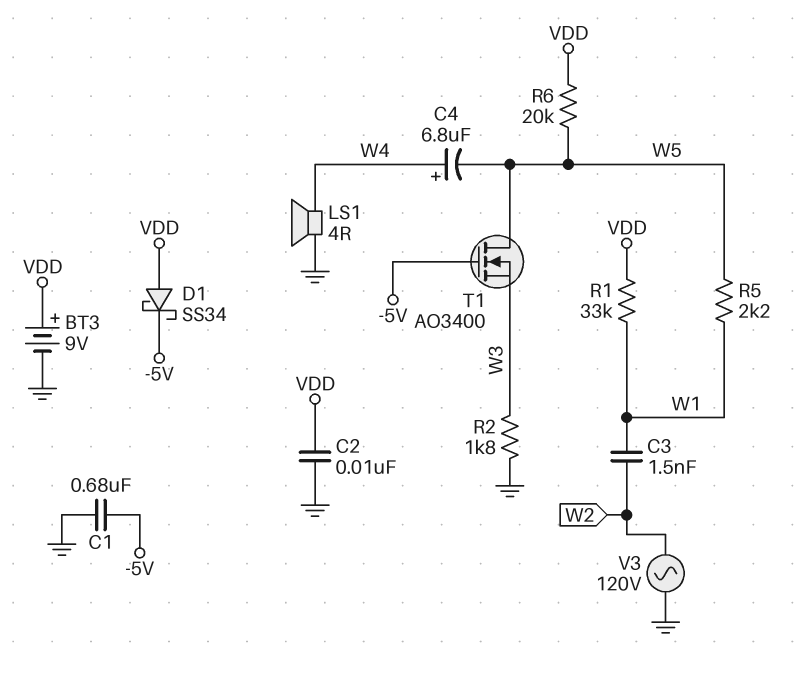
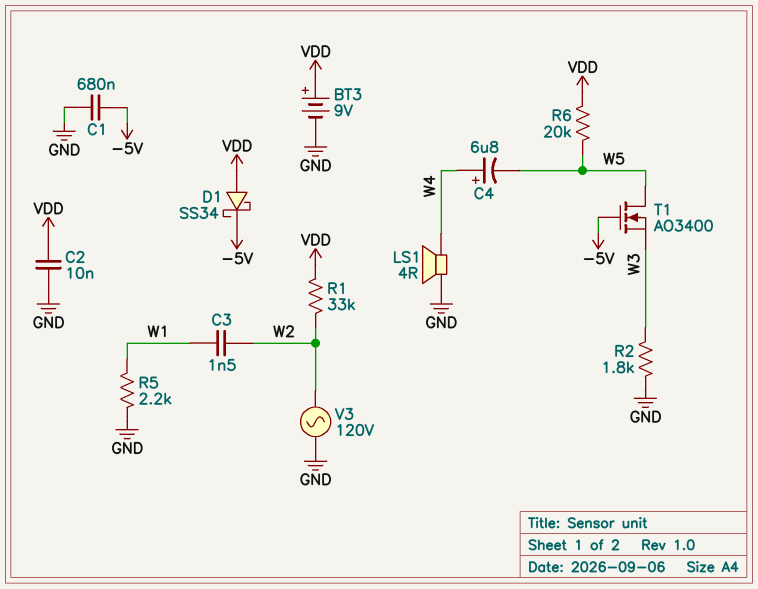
R1: 33k (VDD, W1) -> 33k (VDD, W2)
R5: 2.2k (W1, W5) -> 2.2k (GND, W1)

